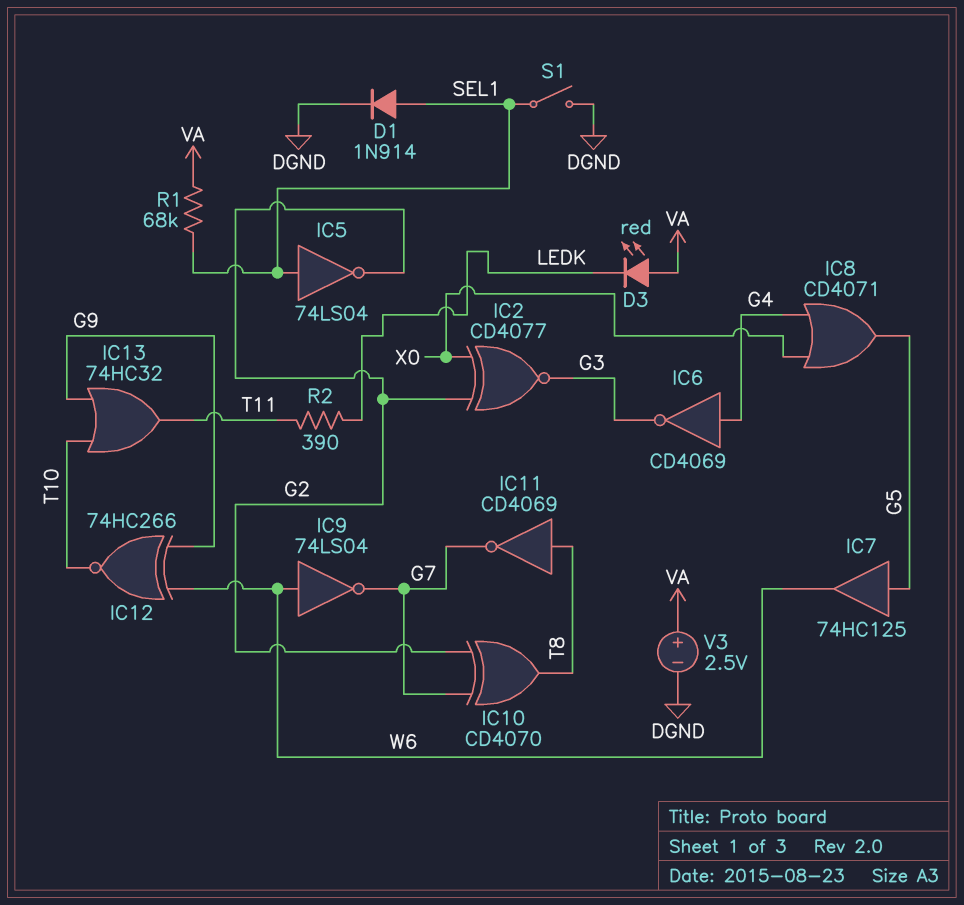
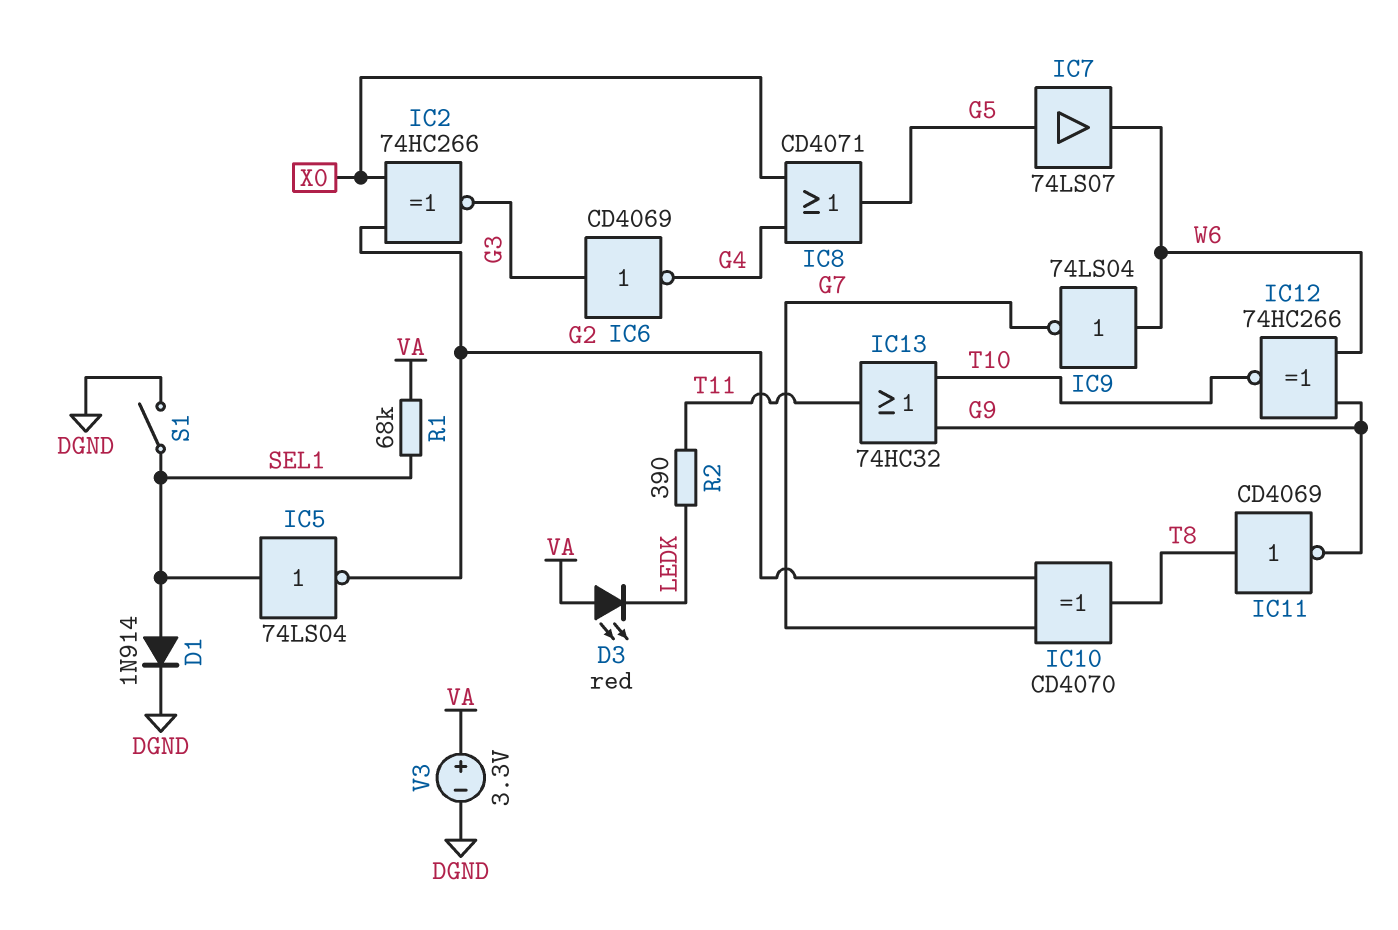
IC2: XNOR CD4077 (in G2, in X0, out G3) -> XNOR 74HC266 (in G2, in X0, out G3)
IC6: NOT CD4069 (in G4, out G3) -> NOT CD4069 (in G3, out G4)
IC7: buffer 74HC125 (in G5, out W6) -> buffer 74LS07 (in G5, out W6)
IC11: NOT CD4069 (in T8, out G7) -> NOT CD4069 (in T8, out G9)
V3: 2.5V (plus VA, minus DGND) -> 3.3V (plus VA, minus DGND)

